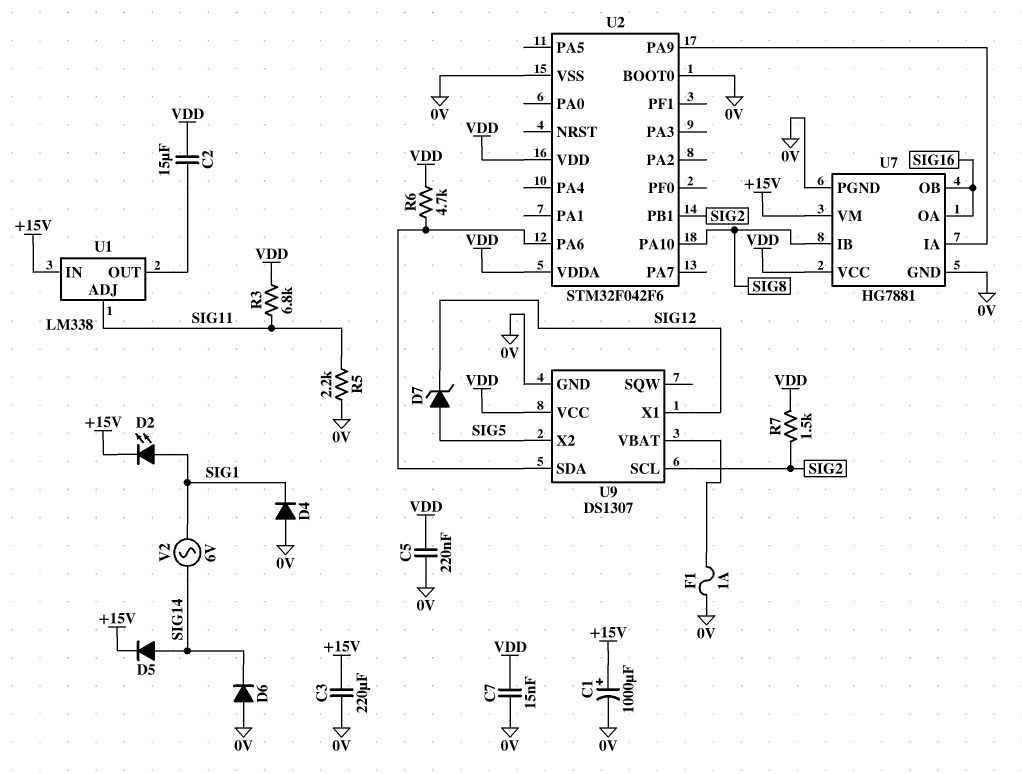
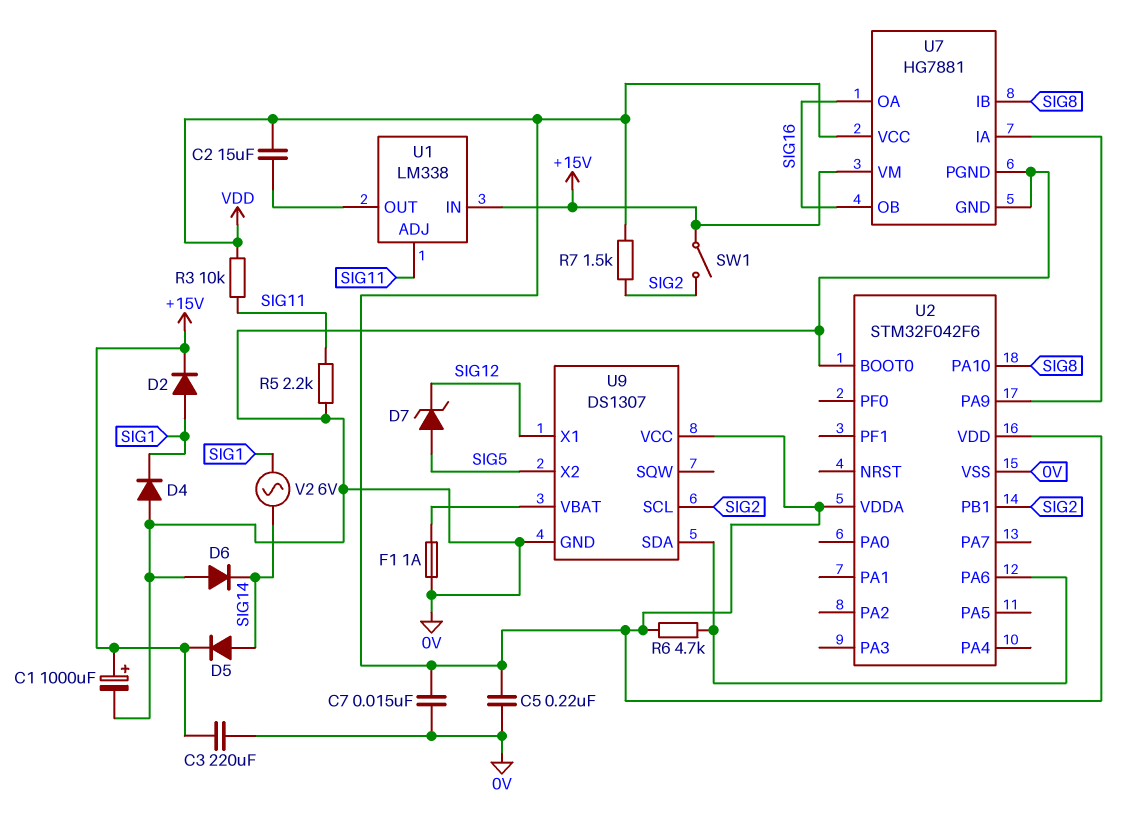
D2: LED (A SIG1, K +15V) -> diode (A SIG1, K +15V)
R3: 6.8k (SIG11, VDD) -> 10k (SIG11, VDD)
SW1: none -> switch (+15V, SIG2)

